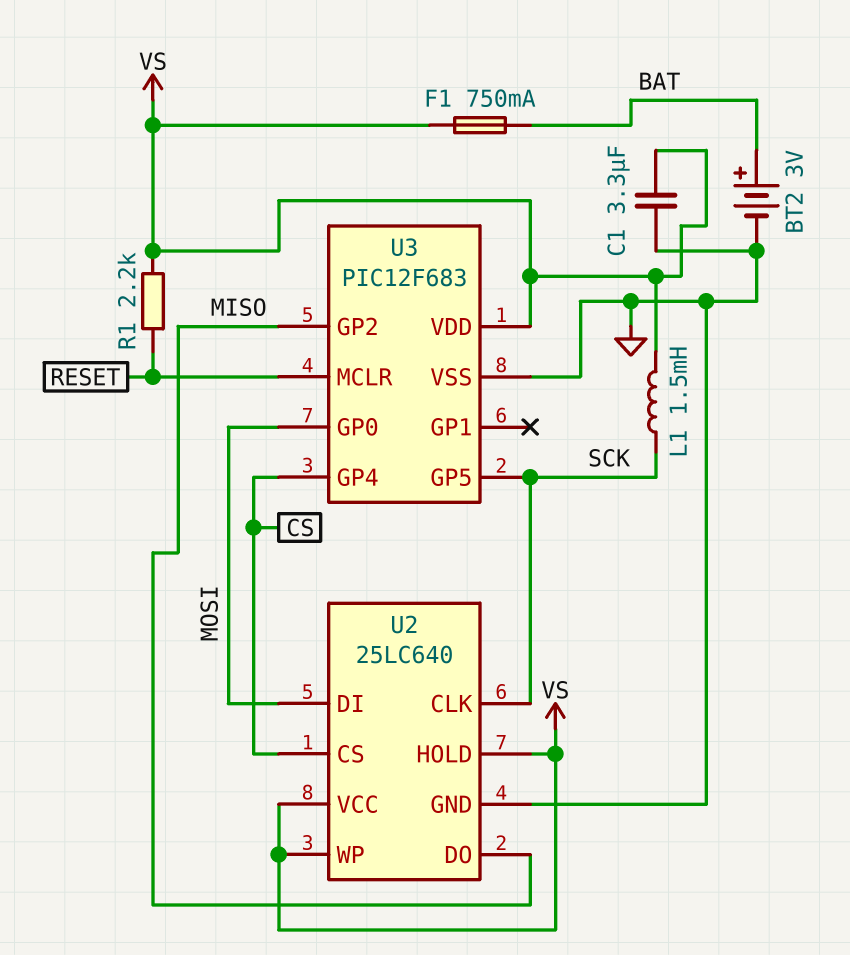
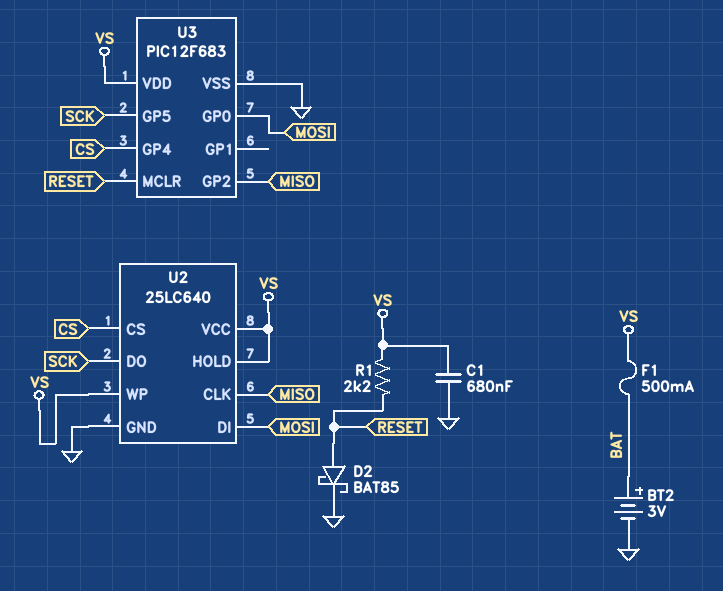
C1: 3.3uF (GND, VS) -> 680nF (GND, VS)
D2: none -> schottky BAT85 (A RESET, K GND)
F1: 750mA (BAT, VS) -> 500mA (BAT, VS)
L1: 1.5mH (SCK, VS) -> none
U2 pin CLK: SCK -> MISO
U2 pin DO: MISO -> SCK

